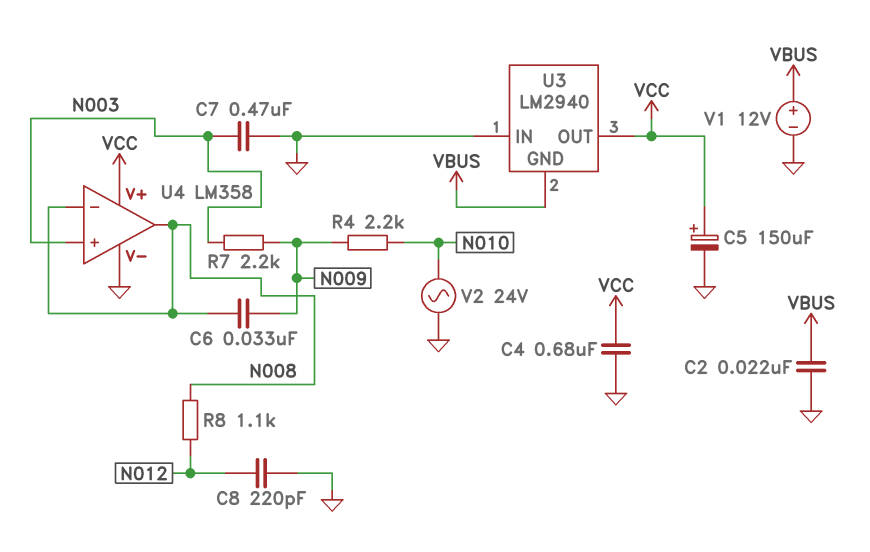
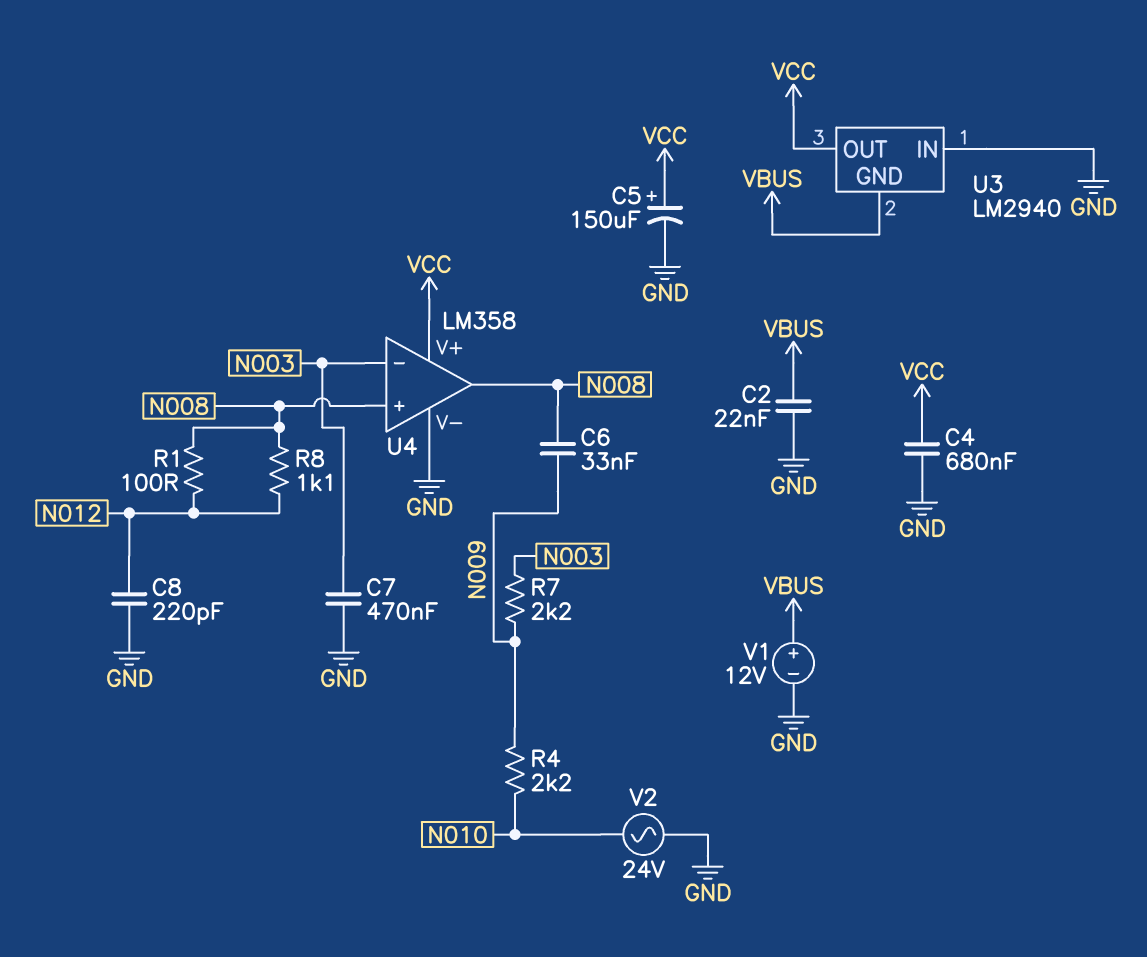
R1: none -> 100 (N008, N012)
U4 pin in+: N003 -> N008
U4 pin in-: N008 -> N003

